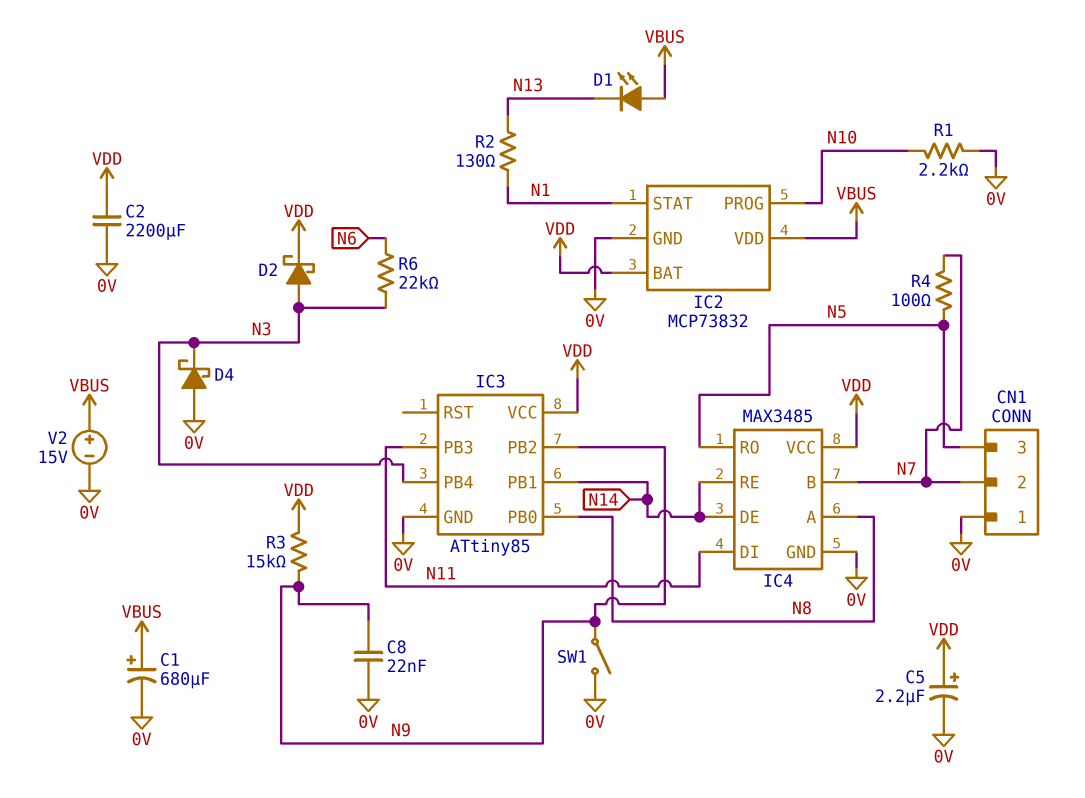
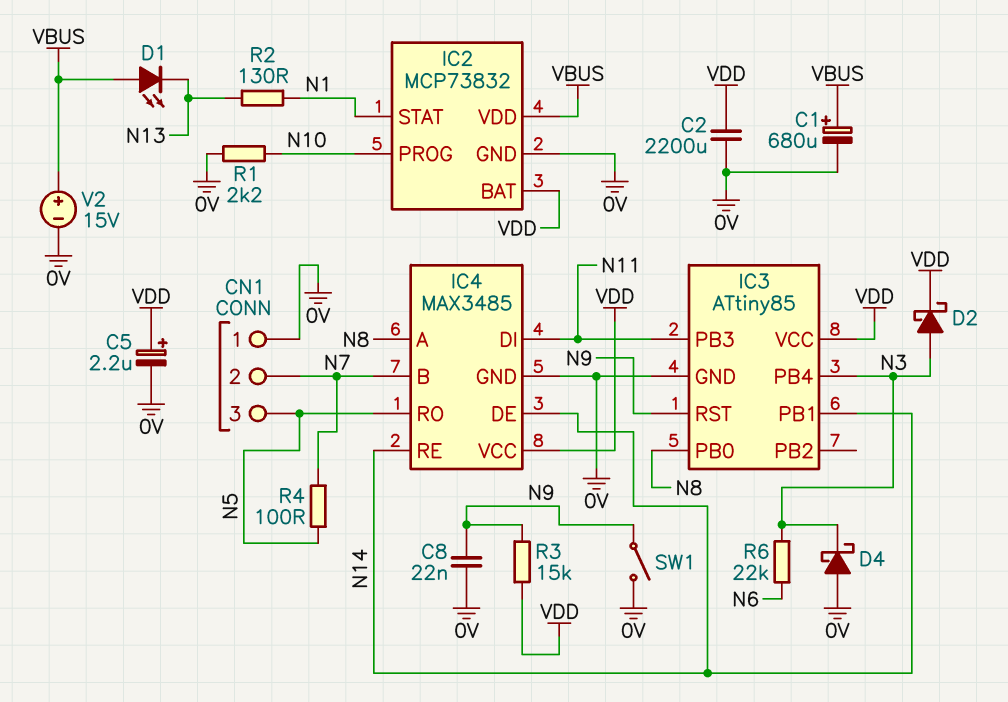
IC3 pin PB2: N9 -> none
IC3 pin RST: none -> N9

